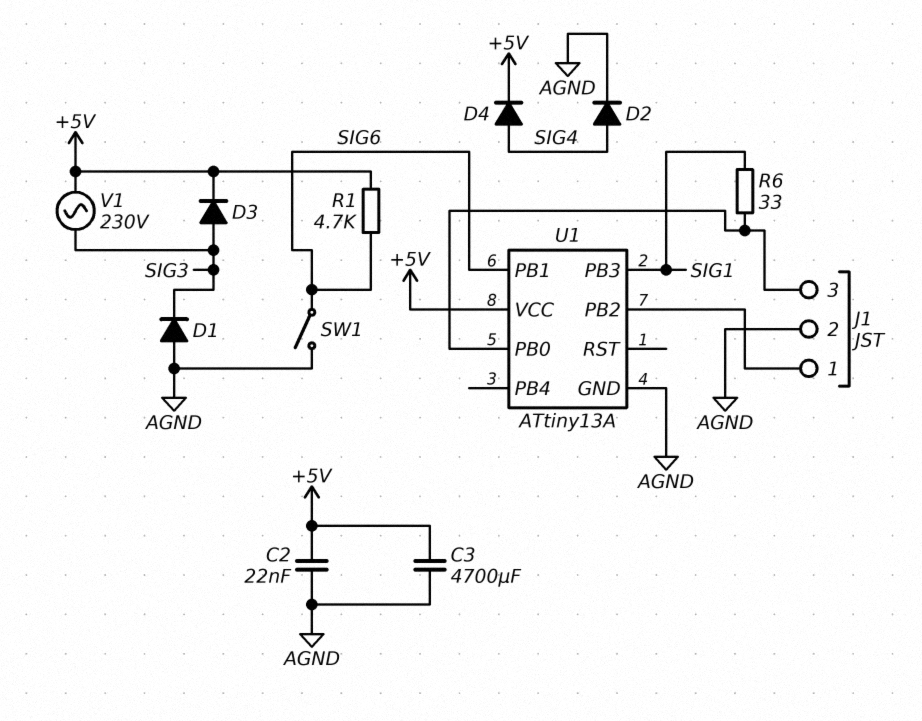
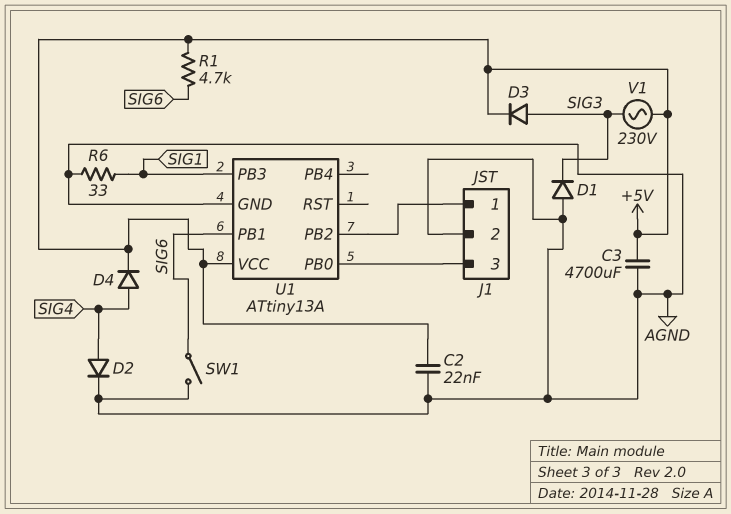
R6: 33 (J1/3, SIG1) -> 33 (AGND, SIG1)

